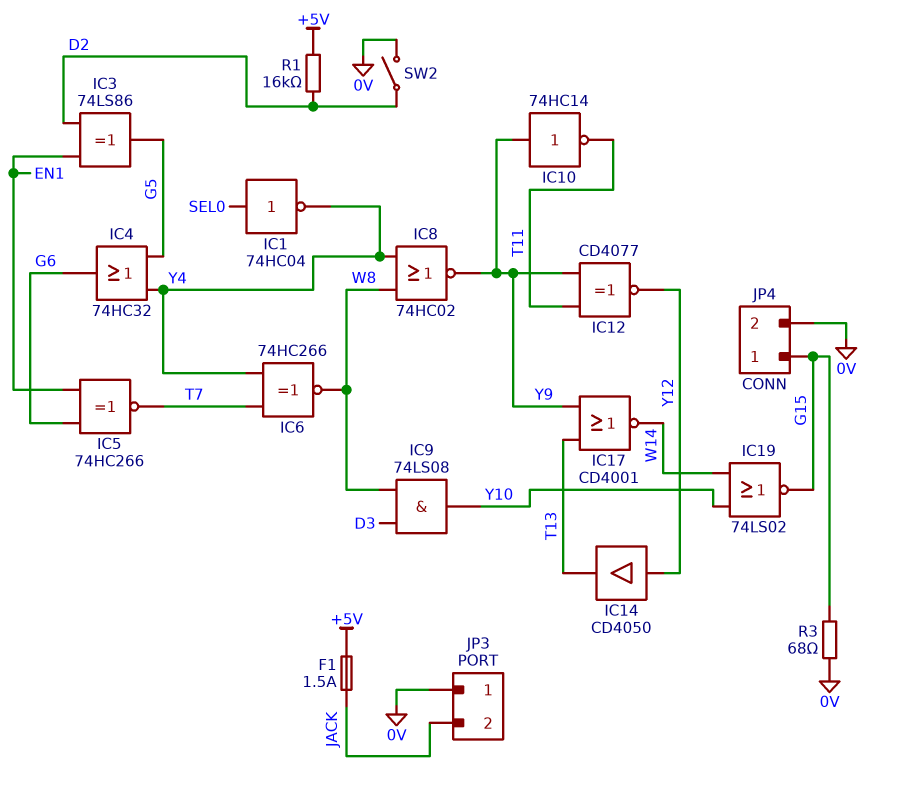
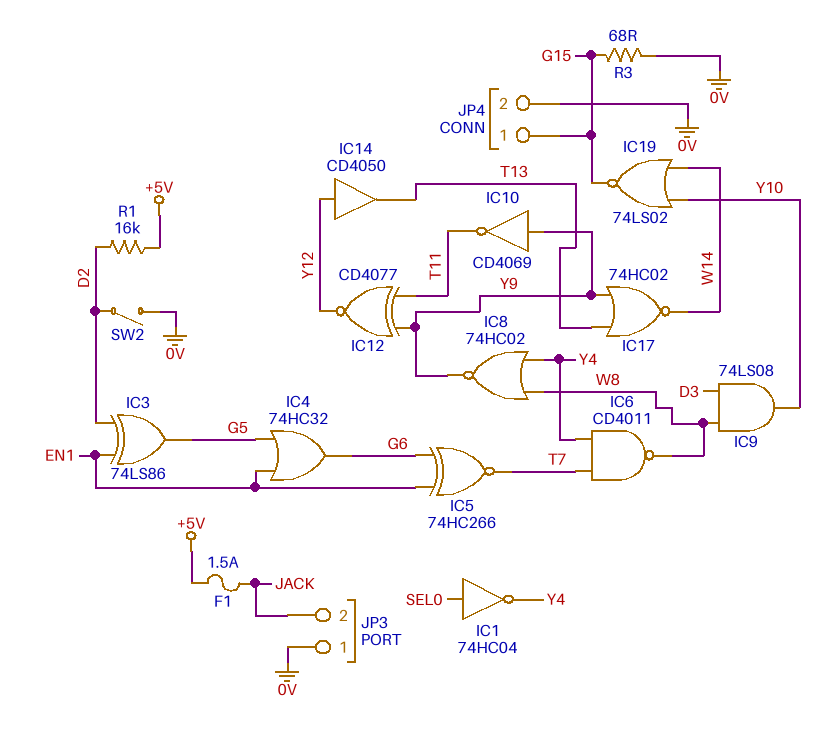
IC4: OR 74HC32 (in G5, in Y4, out G6) -> OR 74HC32 (in EN1, in G5, out G6)
IC6: XNOR 74HC266 (in T7, in Y4, out W8) -> NAND CD4011 (in T7, in Y4, out W8)
IC10: NOT 74HC14 (in Y9, out T11) -> NOT CD4069 (in Y9, out T11)
IC17: NOR CD4001 (in T13, in Y9, out W14) -> NOR 74HC02 (in T13, in Y9, out W14)

